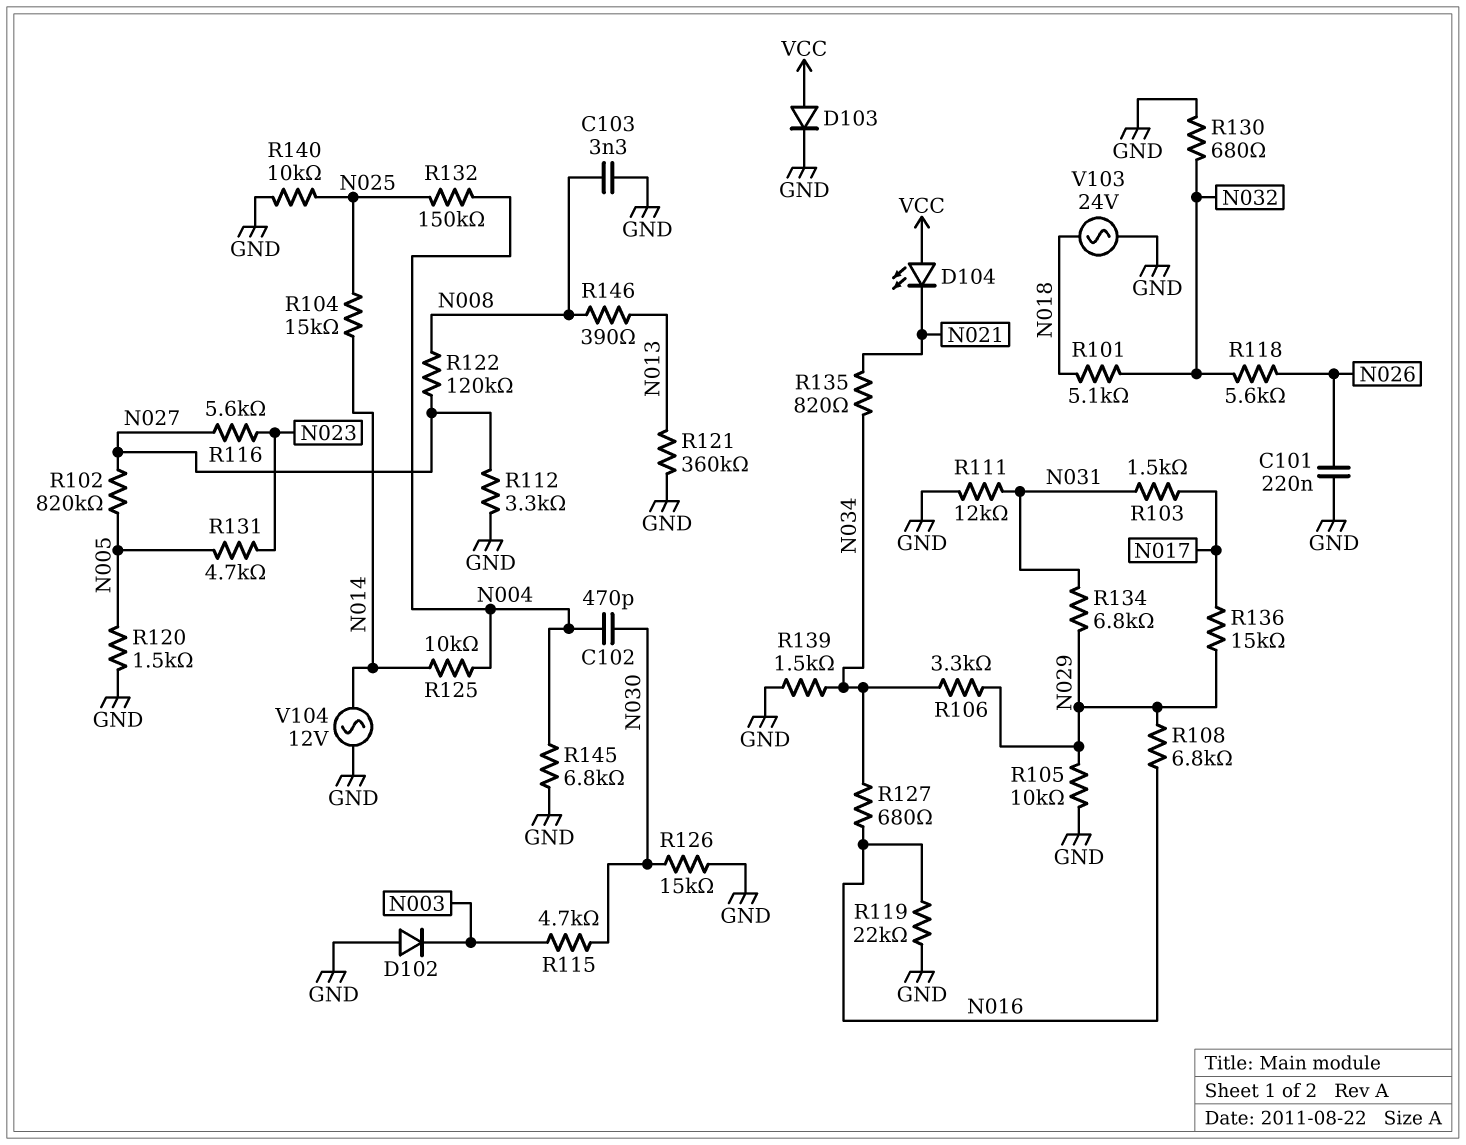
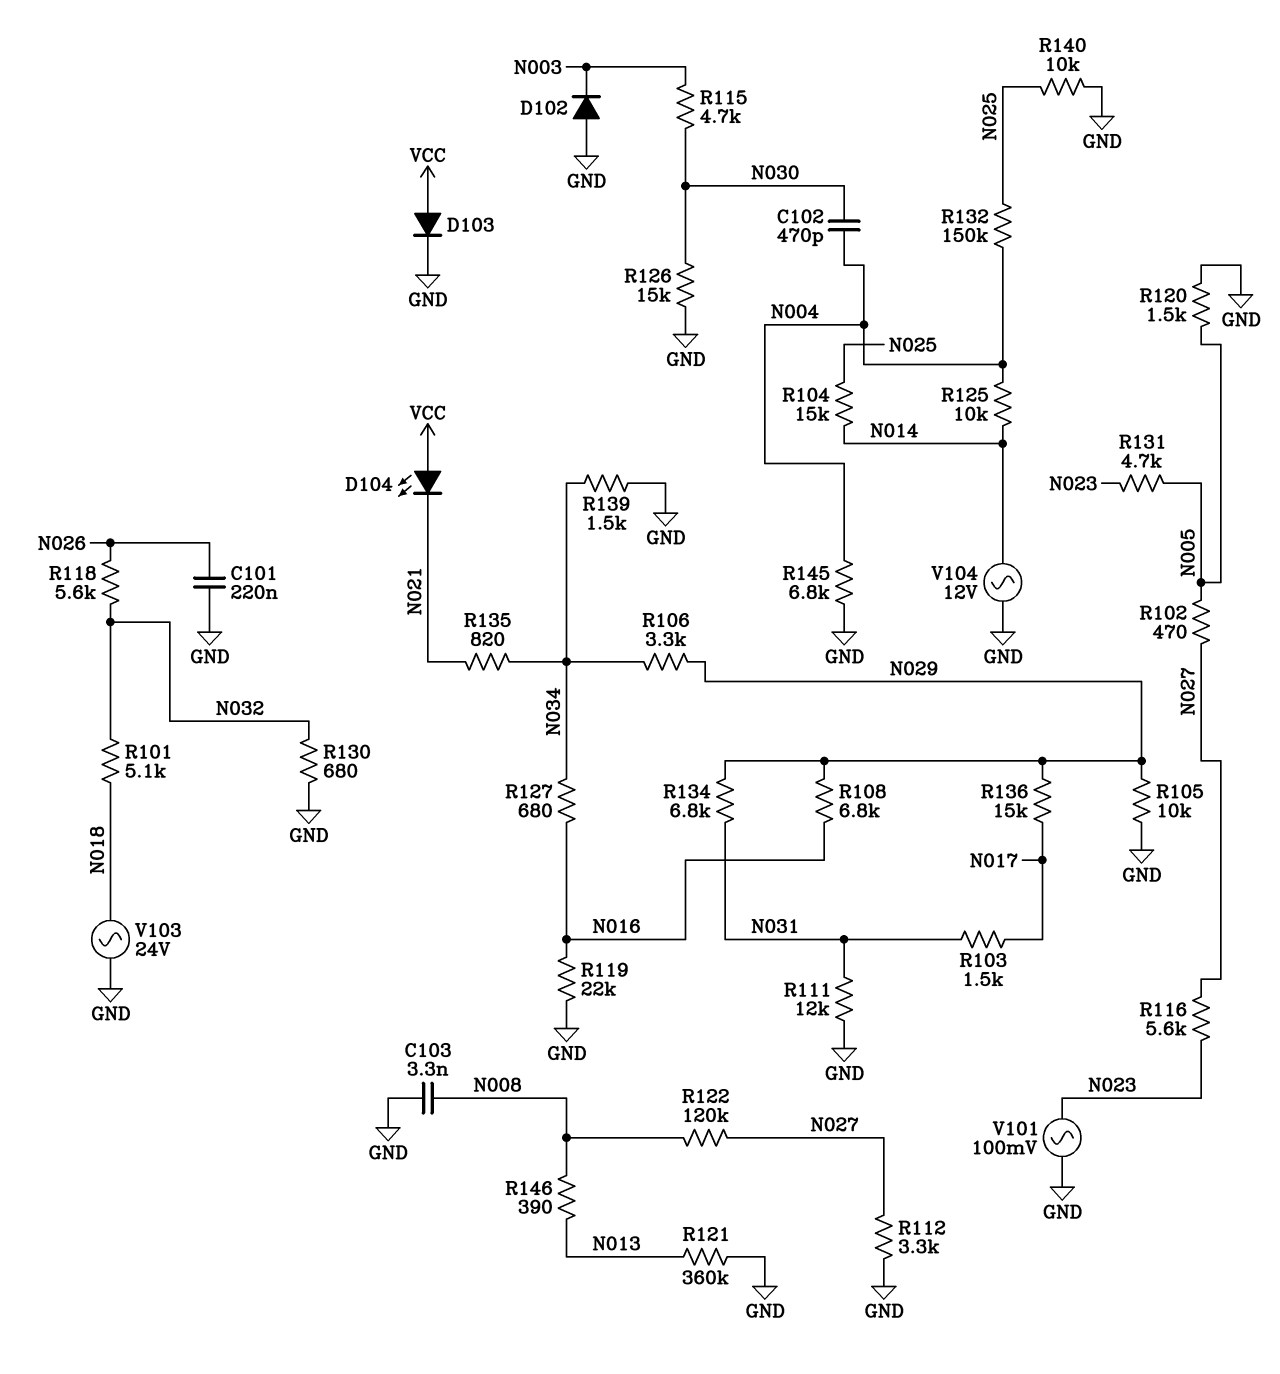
R102: 820k (N005, N027) -> 470 (N005, N027)
V101: none -> AC 100mV (GND, N023)

